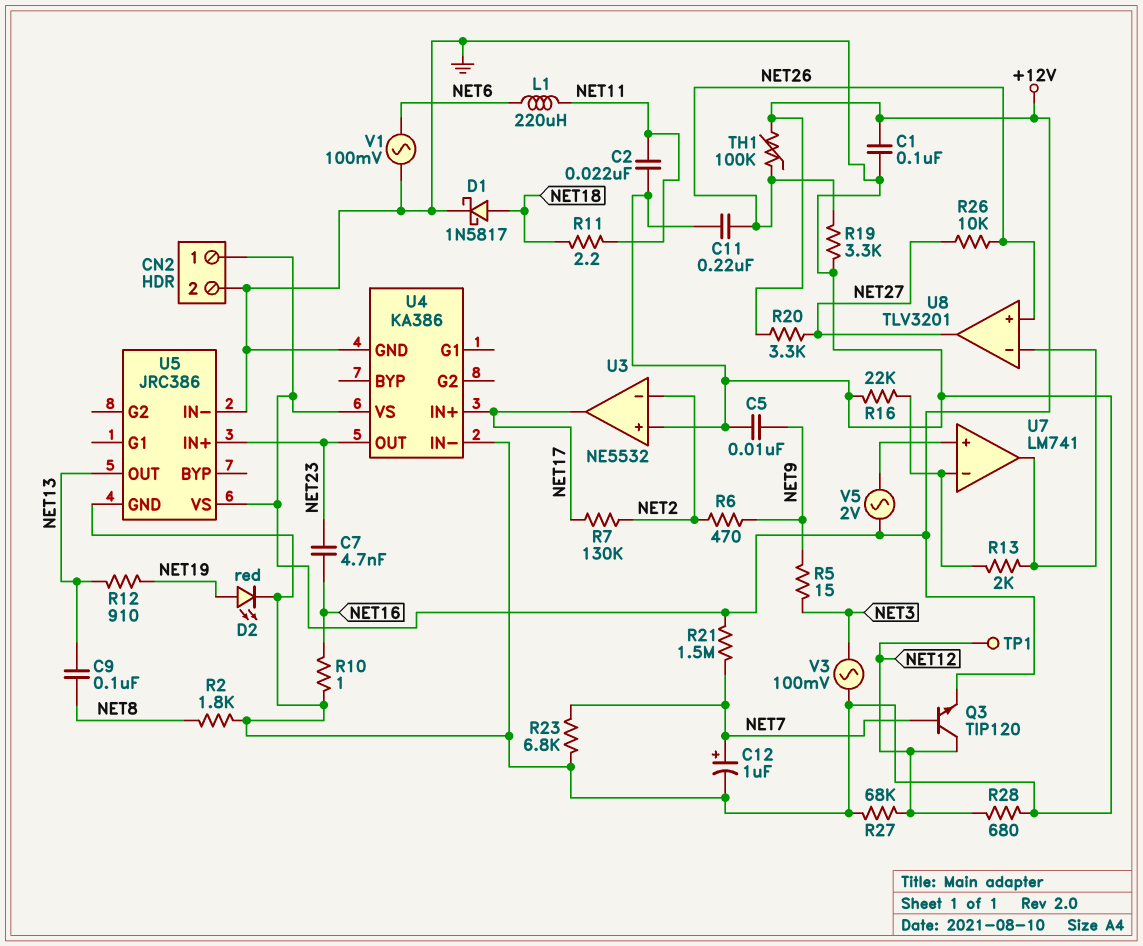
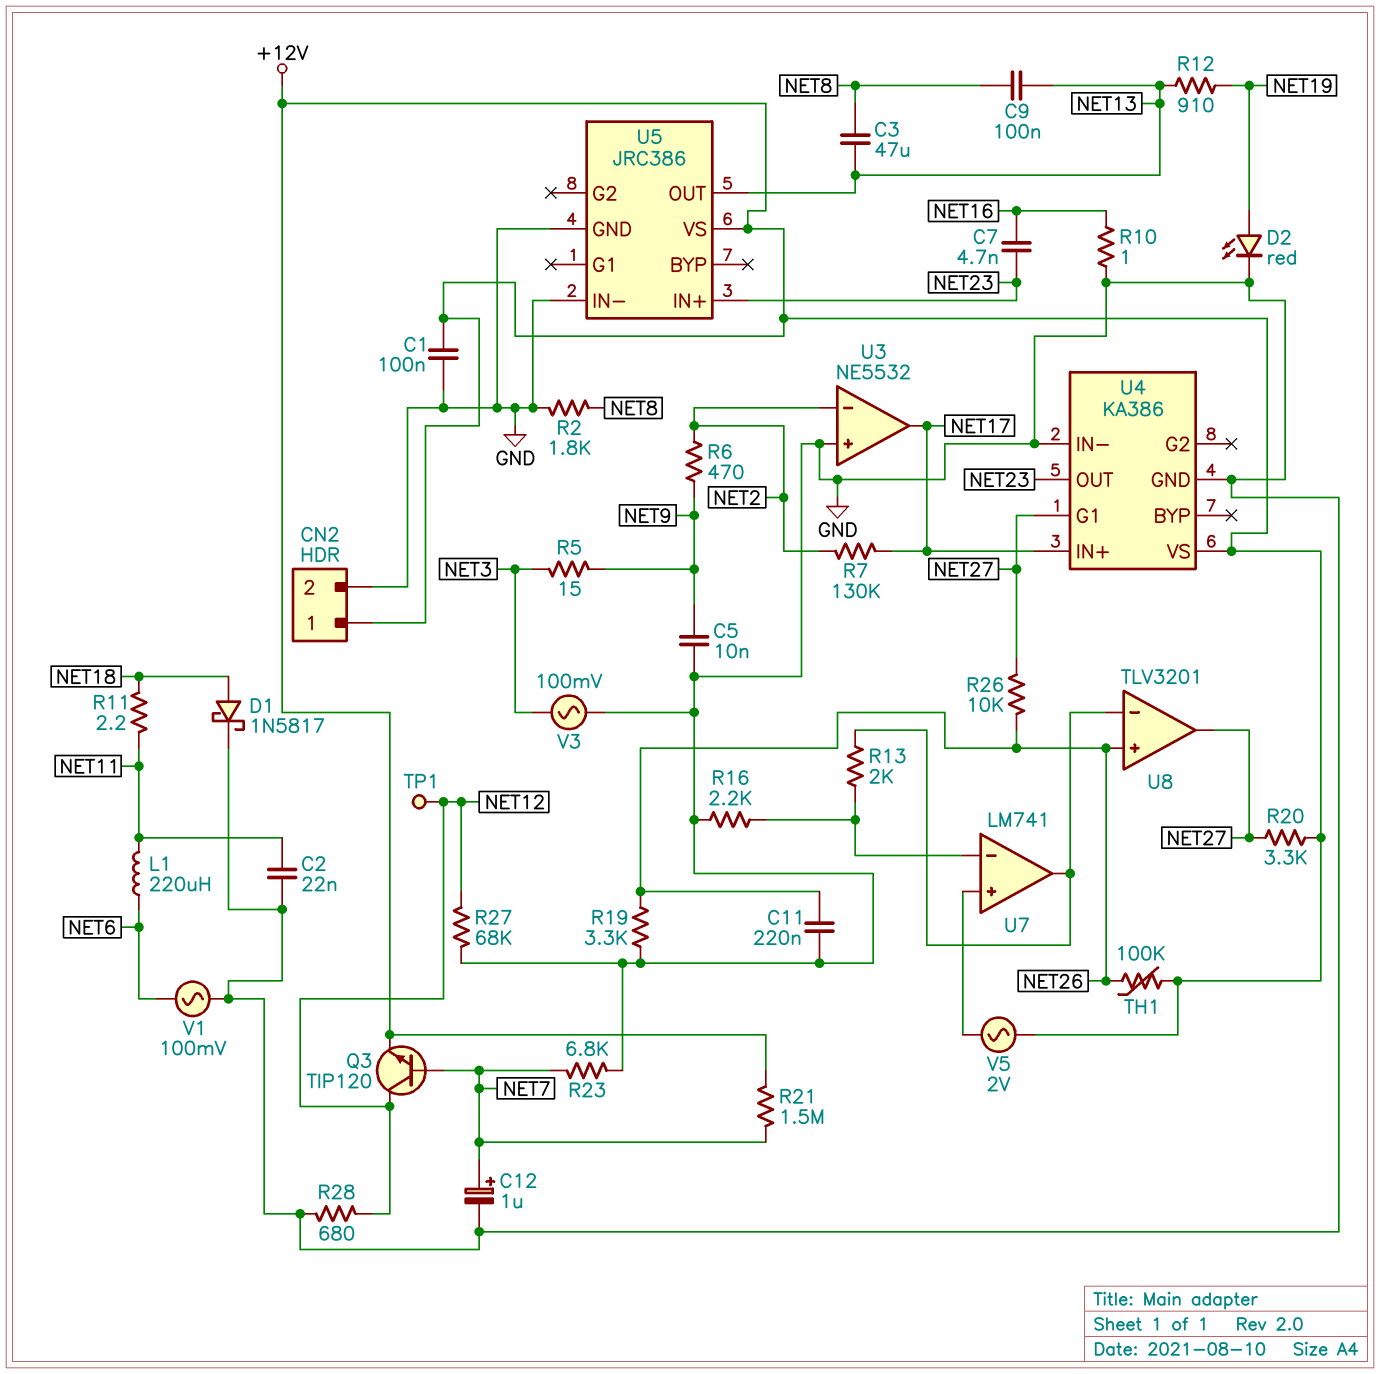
C3: none -> 47uF (NET8, NET13)
R16: 22k (GND, U7/in-) -> 2.2k (GND, U7/in-)
U4 pin G1: none -> NET27

